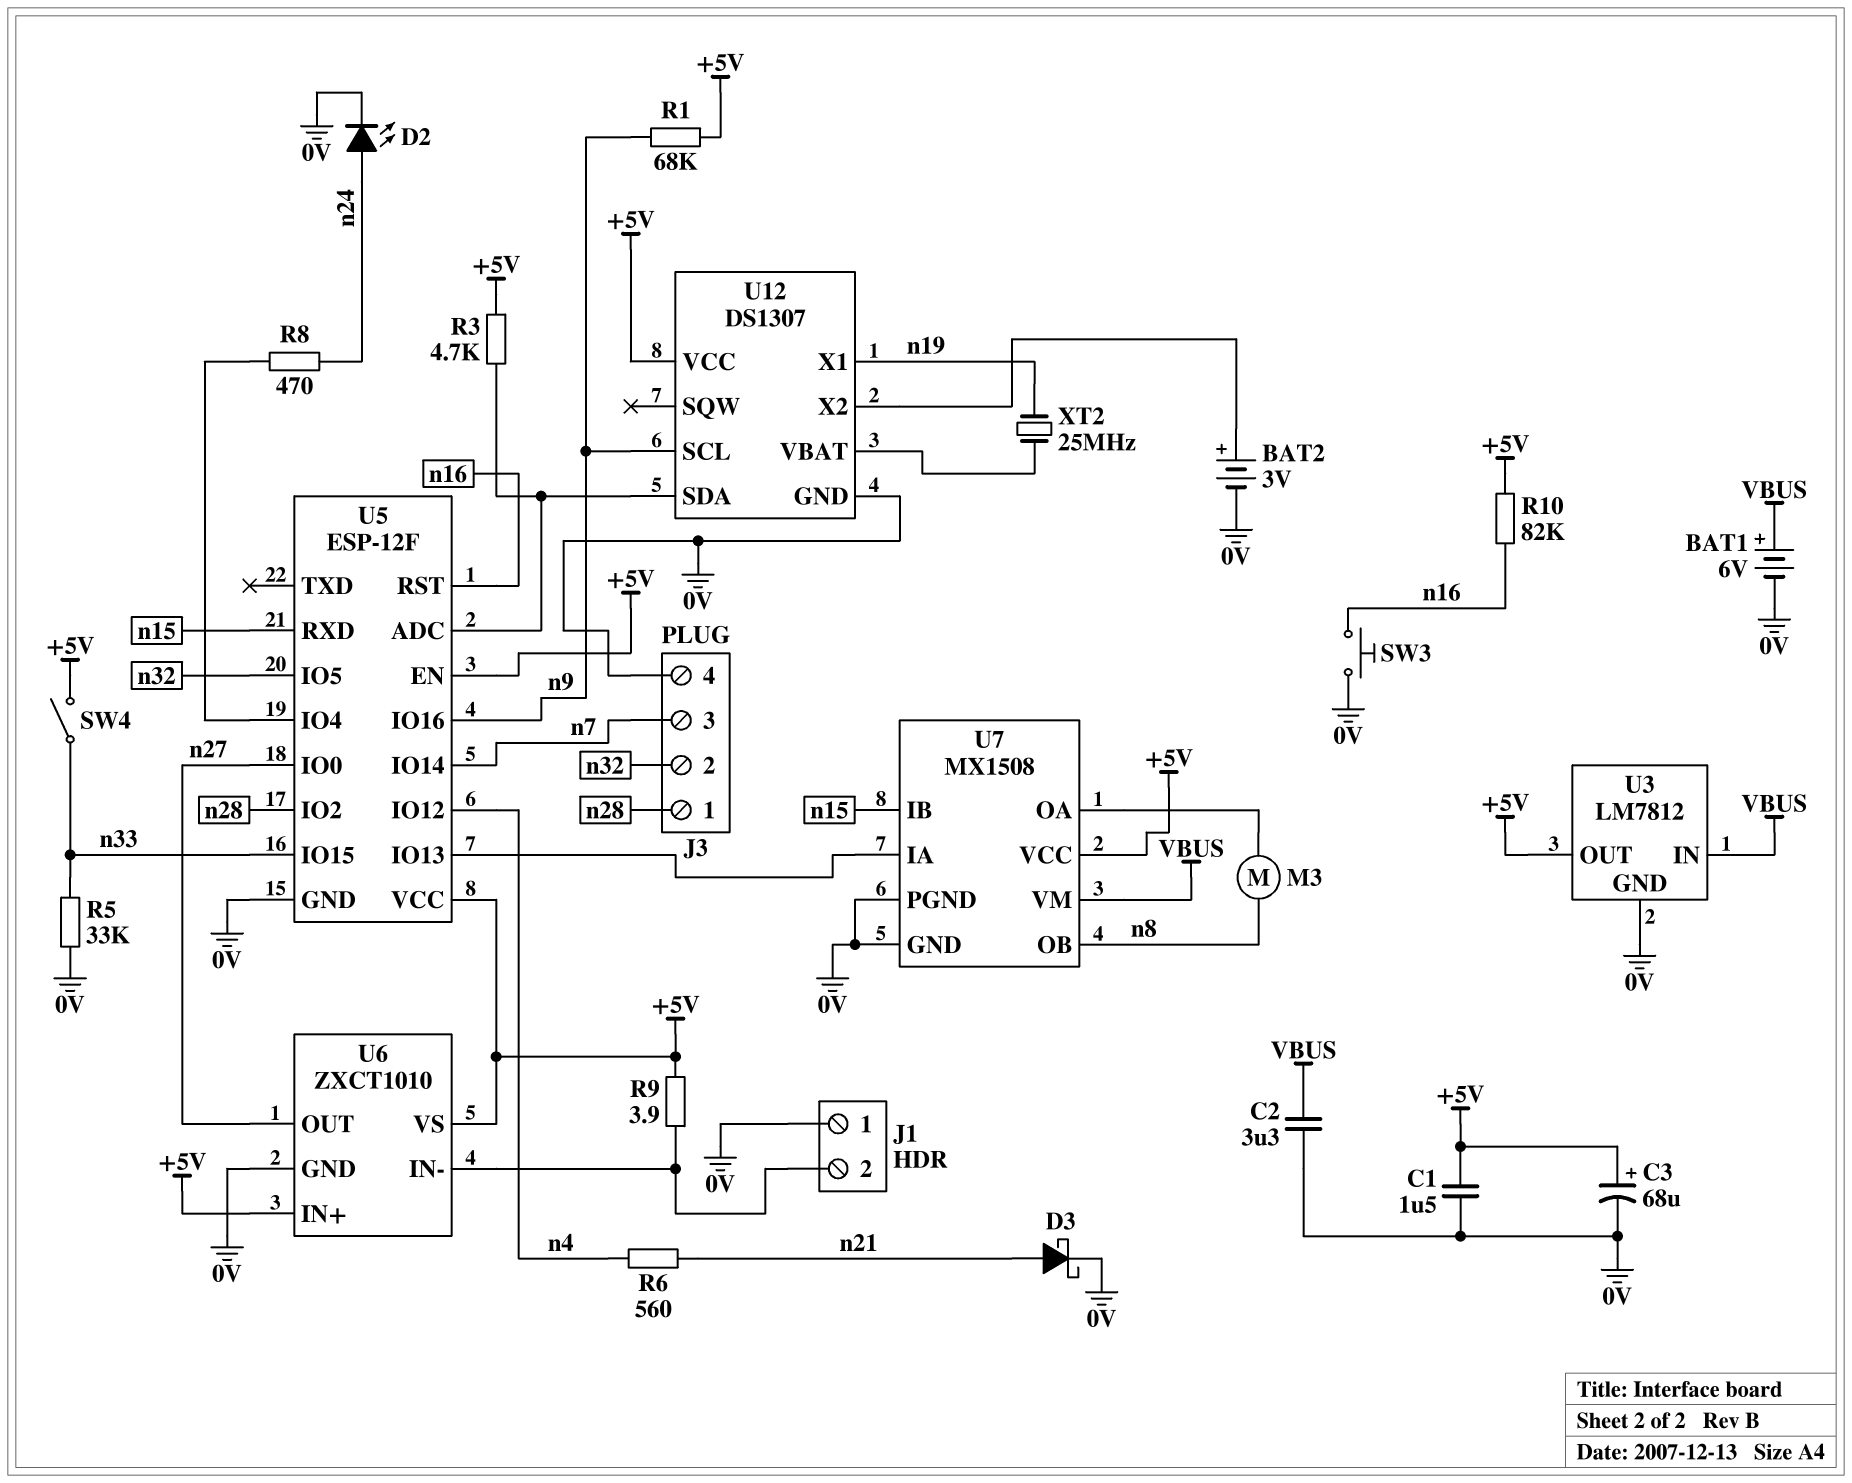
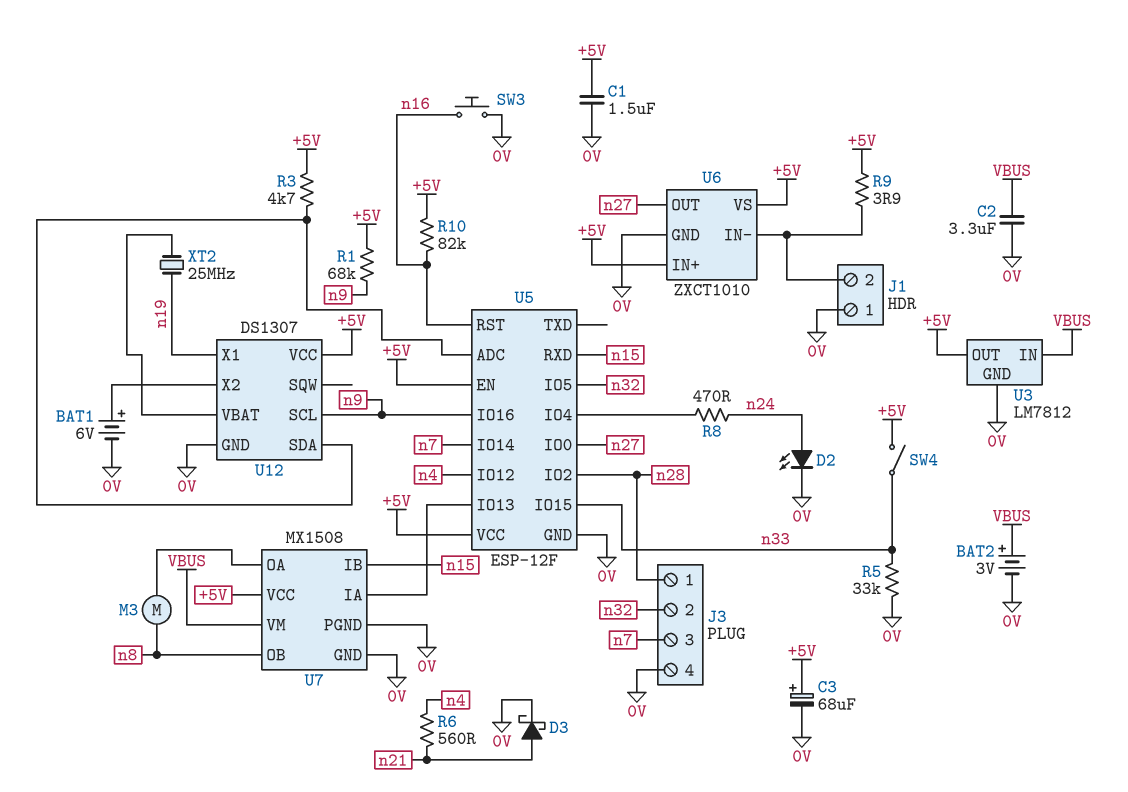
BAT1: 6V (plus VBUS, minus 0V) -> 6V (plus U12/X2, minus 0V)
BAT2: 3V (plus U12/X2, minus 0V) -> 3V (plus VBUS, minus 0V)

